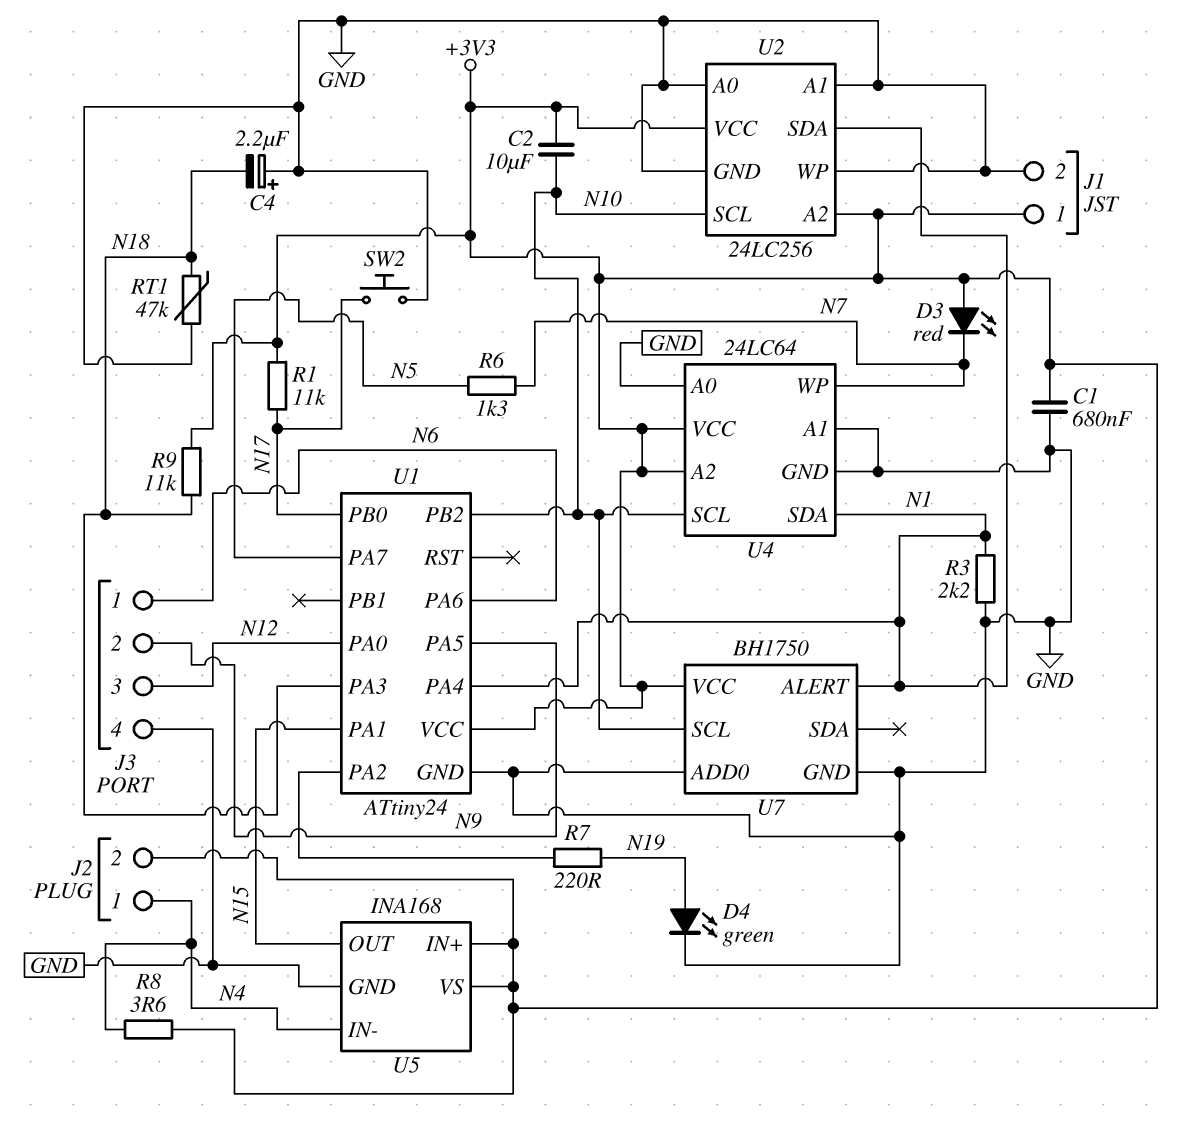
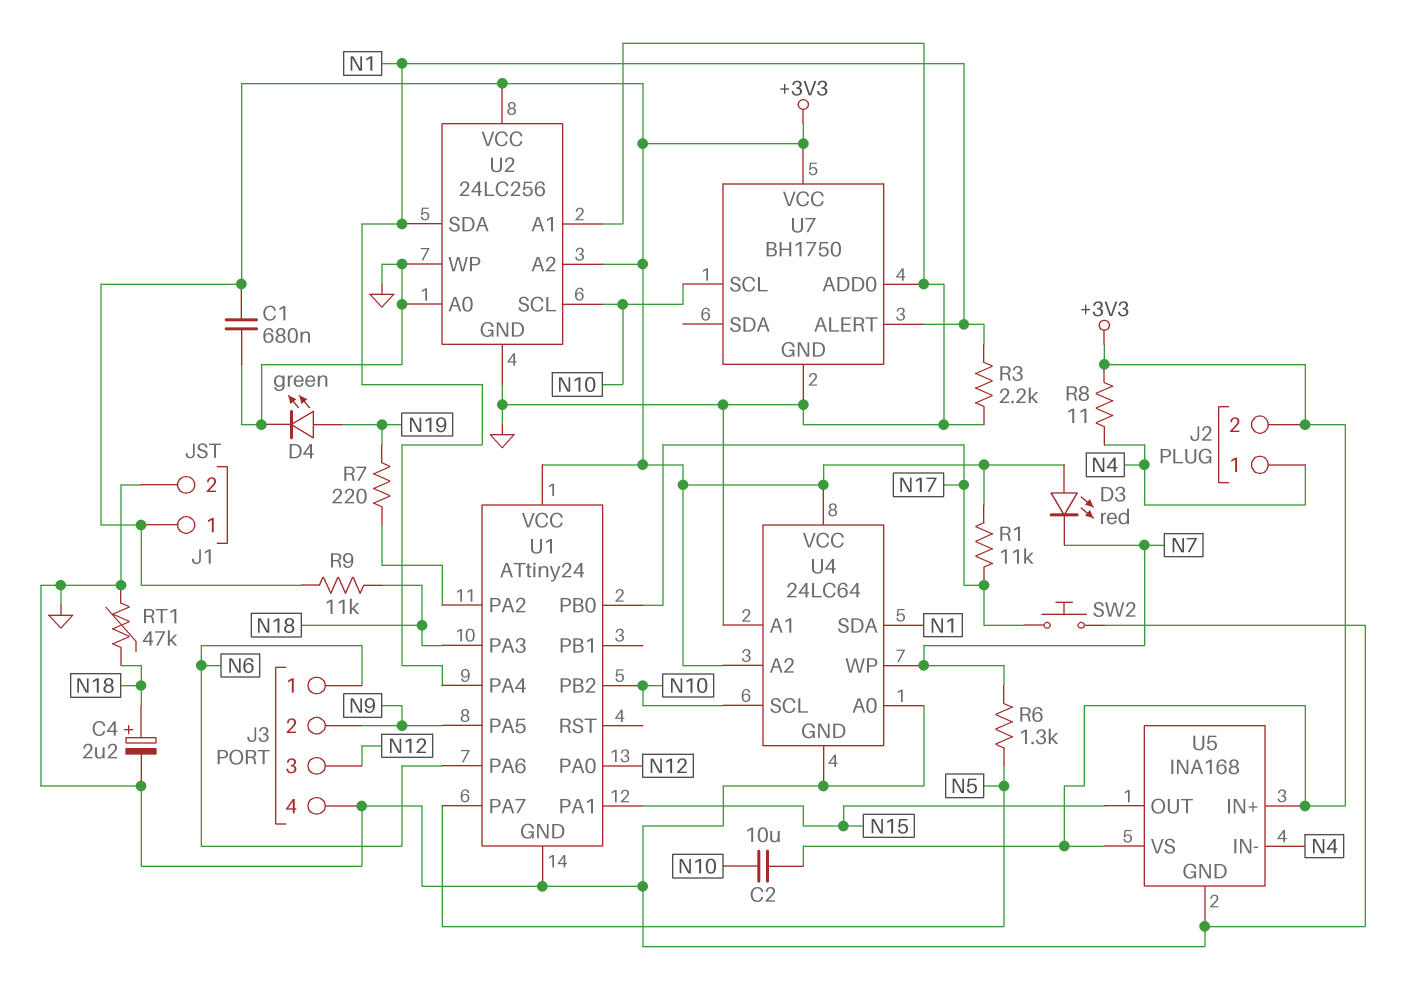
C4: 2.2uF (plus GND, minus N18) -> 2.2uF (plus N18, minus GND)
R8: 3.6 (+3V3, N4) -> 11 (+3V3, N4)

